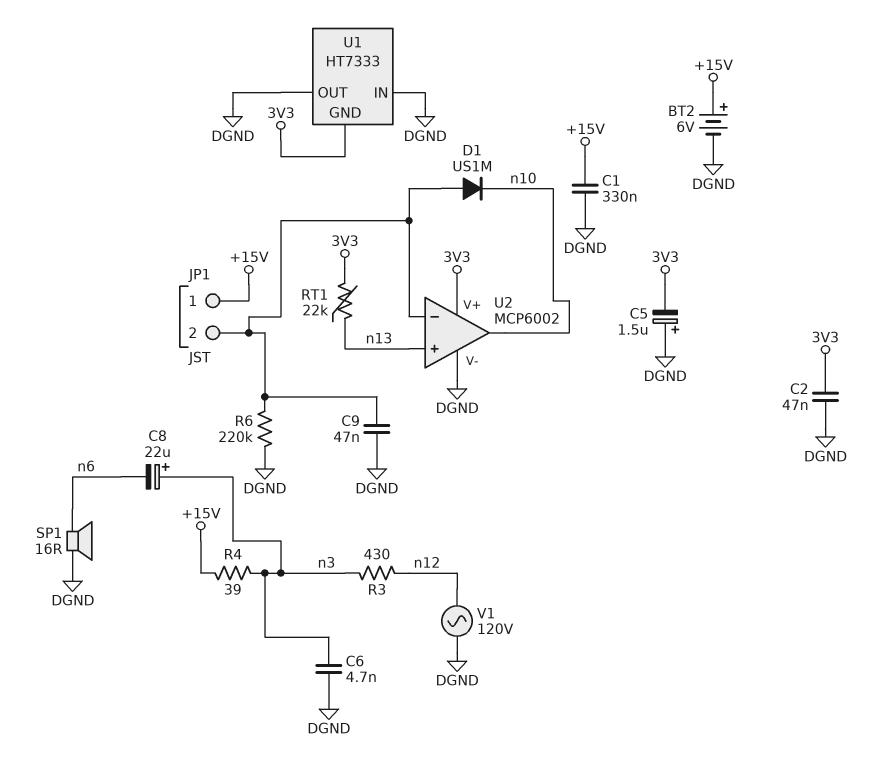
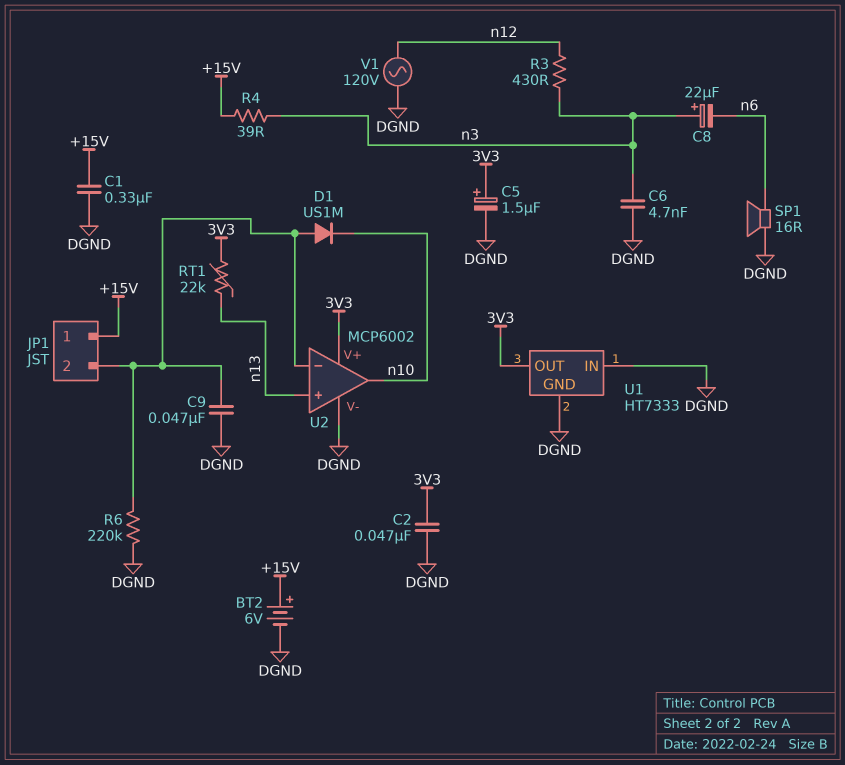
C5: 1.5uF (plus DGND, minus 3V3) -> 1.5uF (plus 3V3, minus DGND)
U1 pin GND: 3V3 -> DGND
U1 pin OUT: DGND -> 3V3

